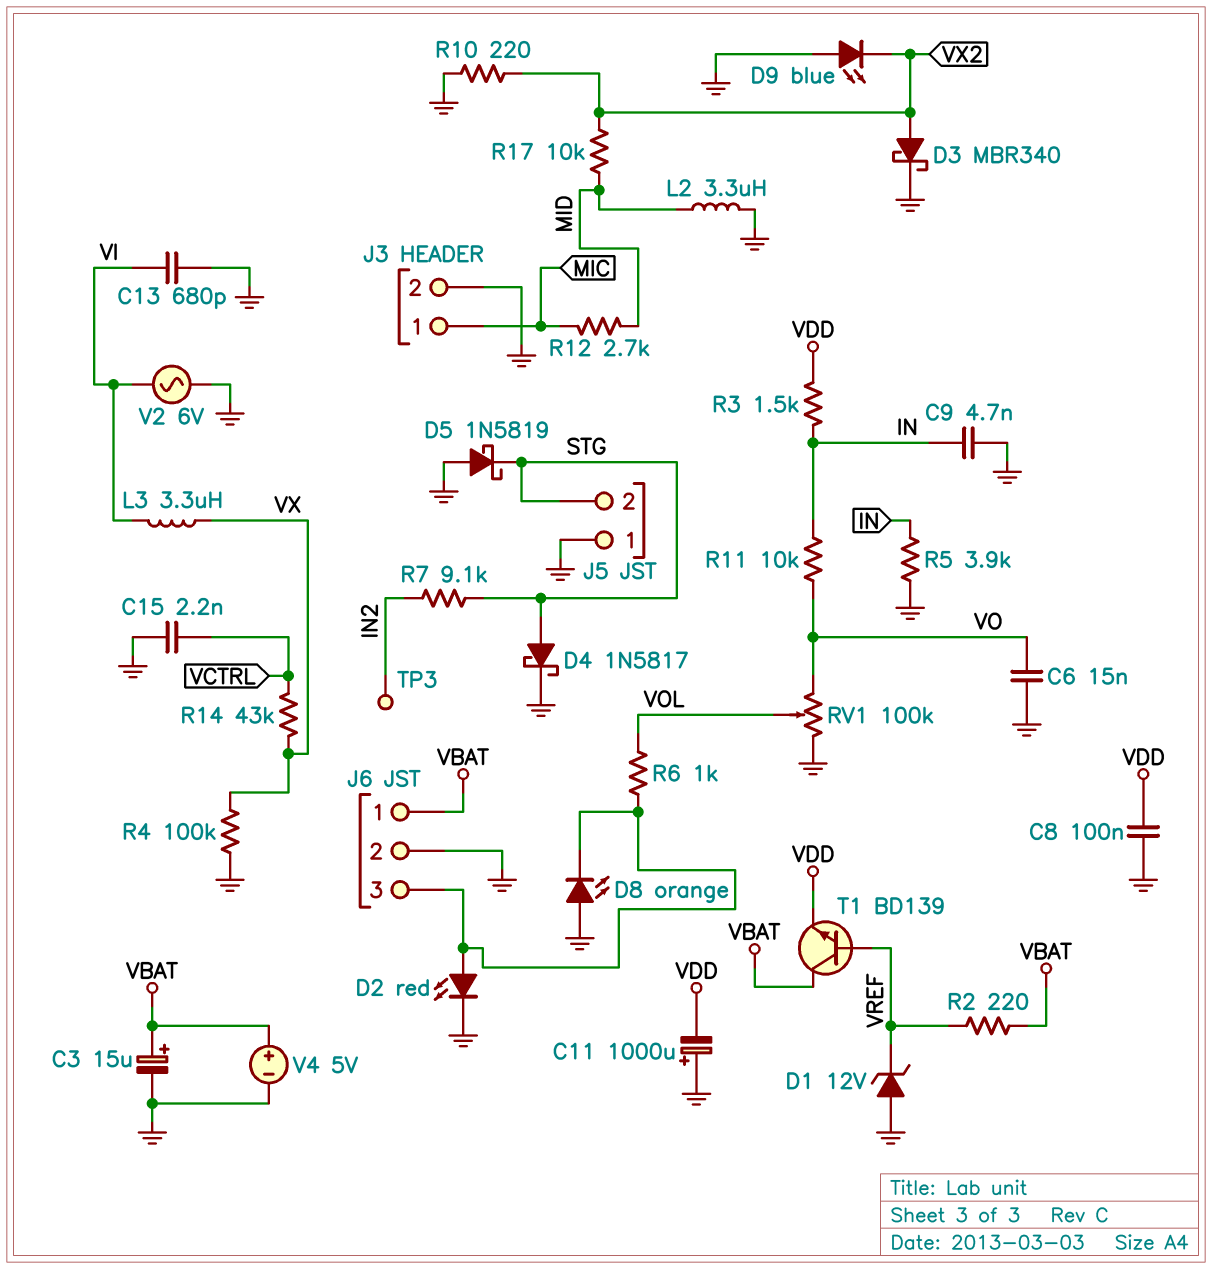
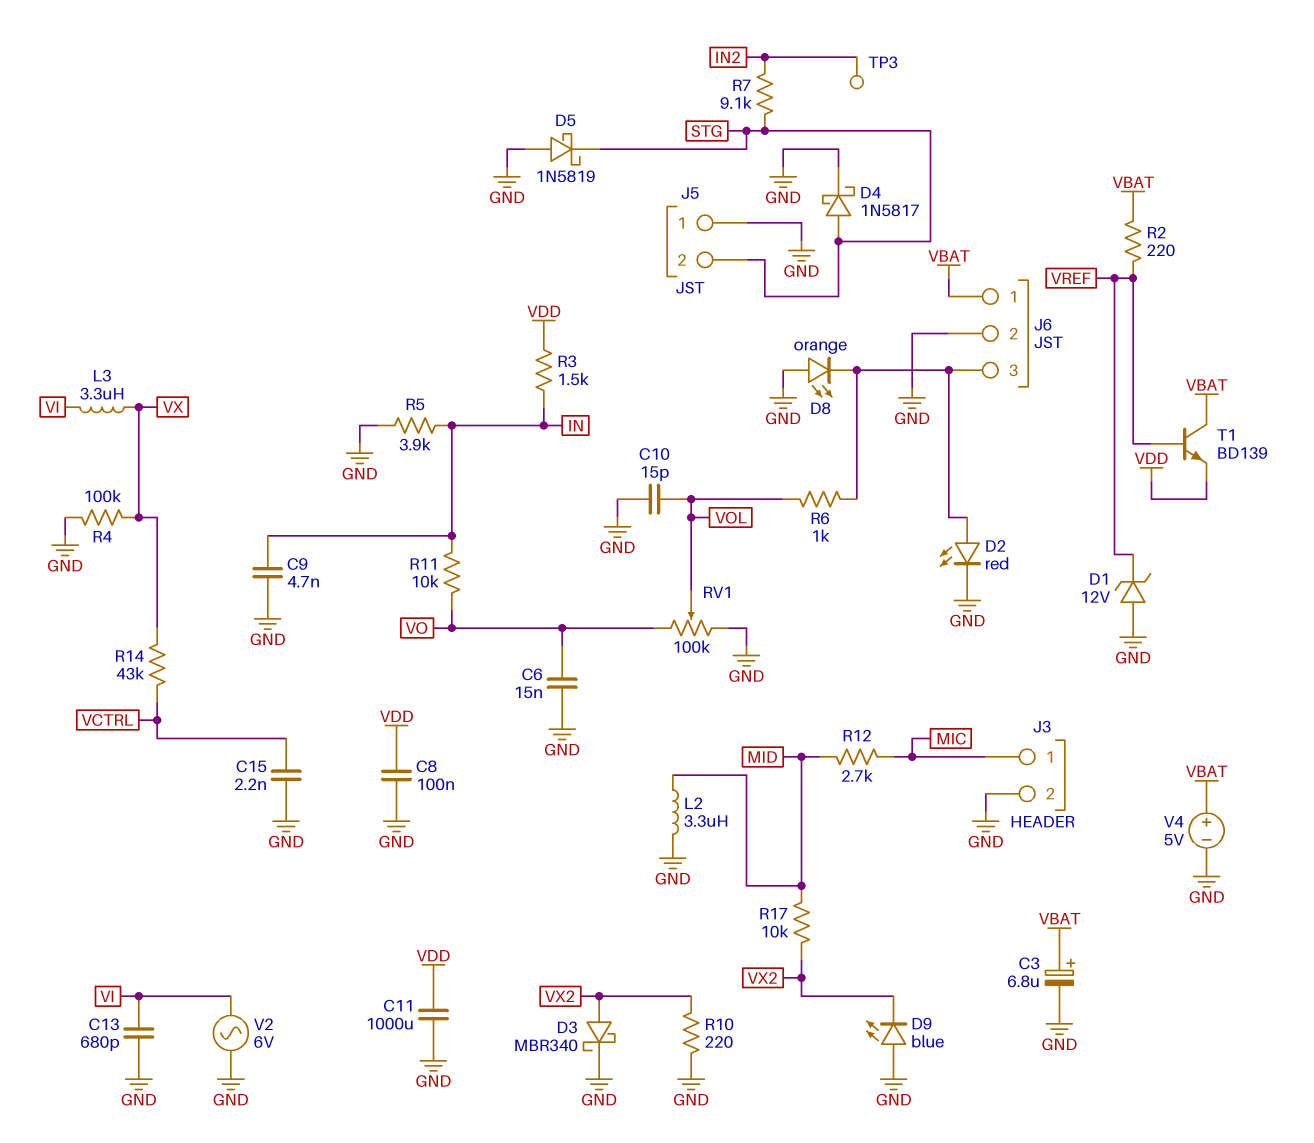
C3: 15uF (plus VBAT, minus GND) -> 6.8uF (plus VBAT, minus GND)
C10: none -> 15pF (GND, VOL)
C11: 1000uF (plus GND, minus VDD) -> 1000uF (GND, VDD)

